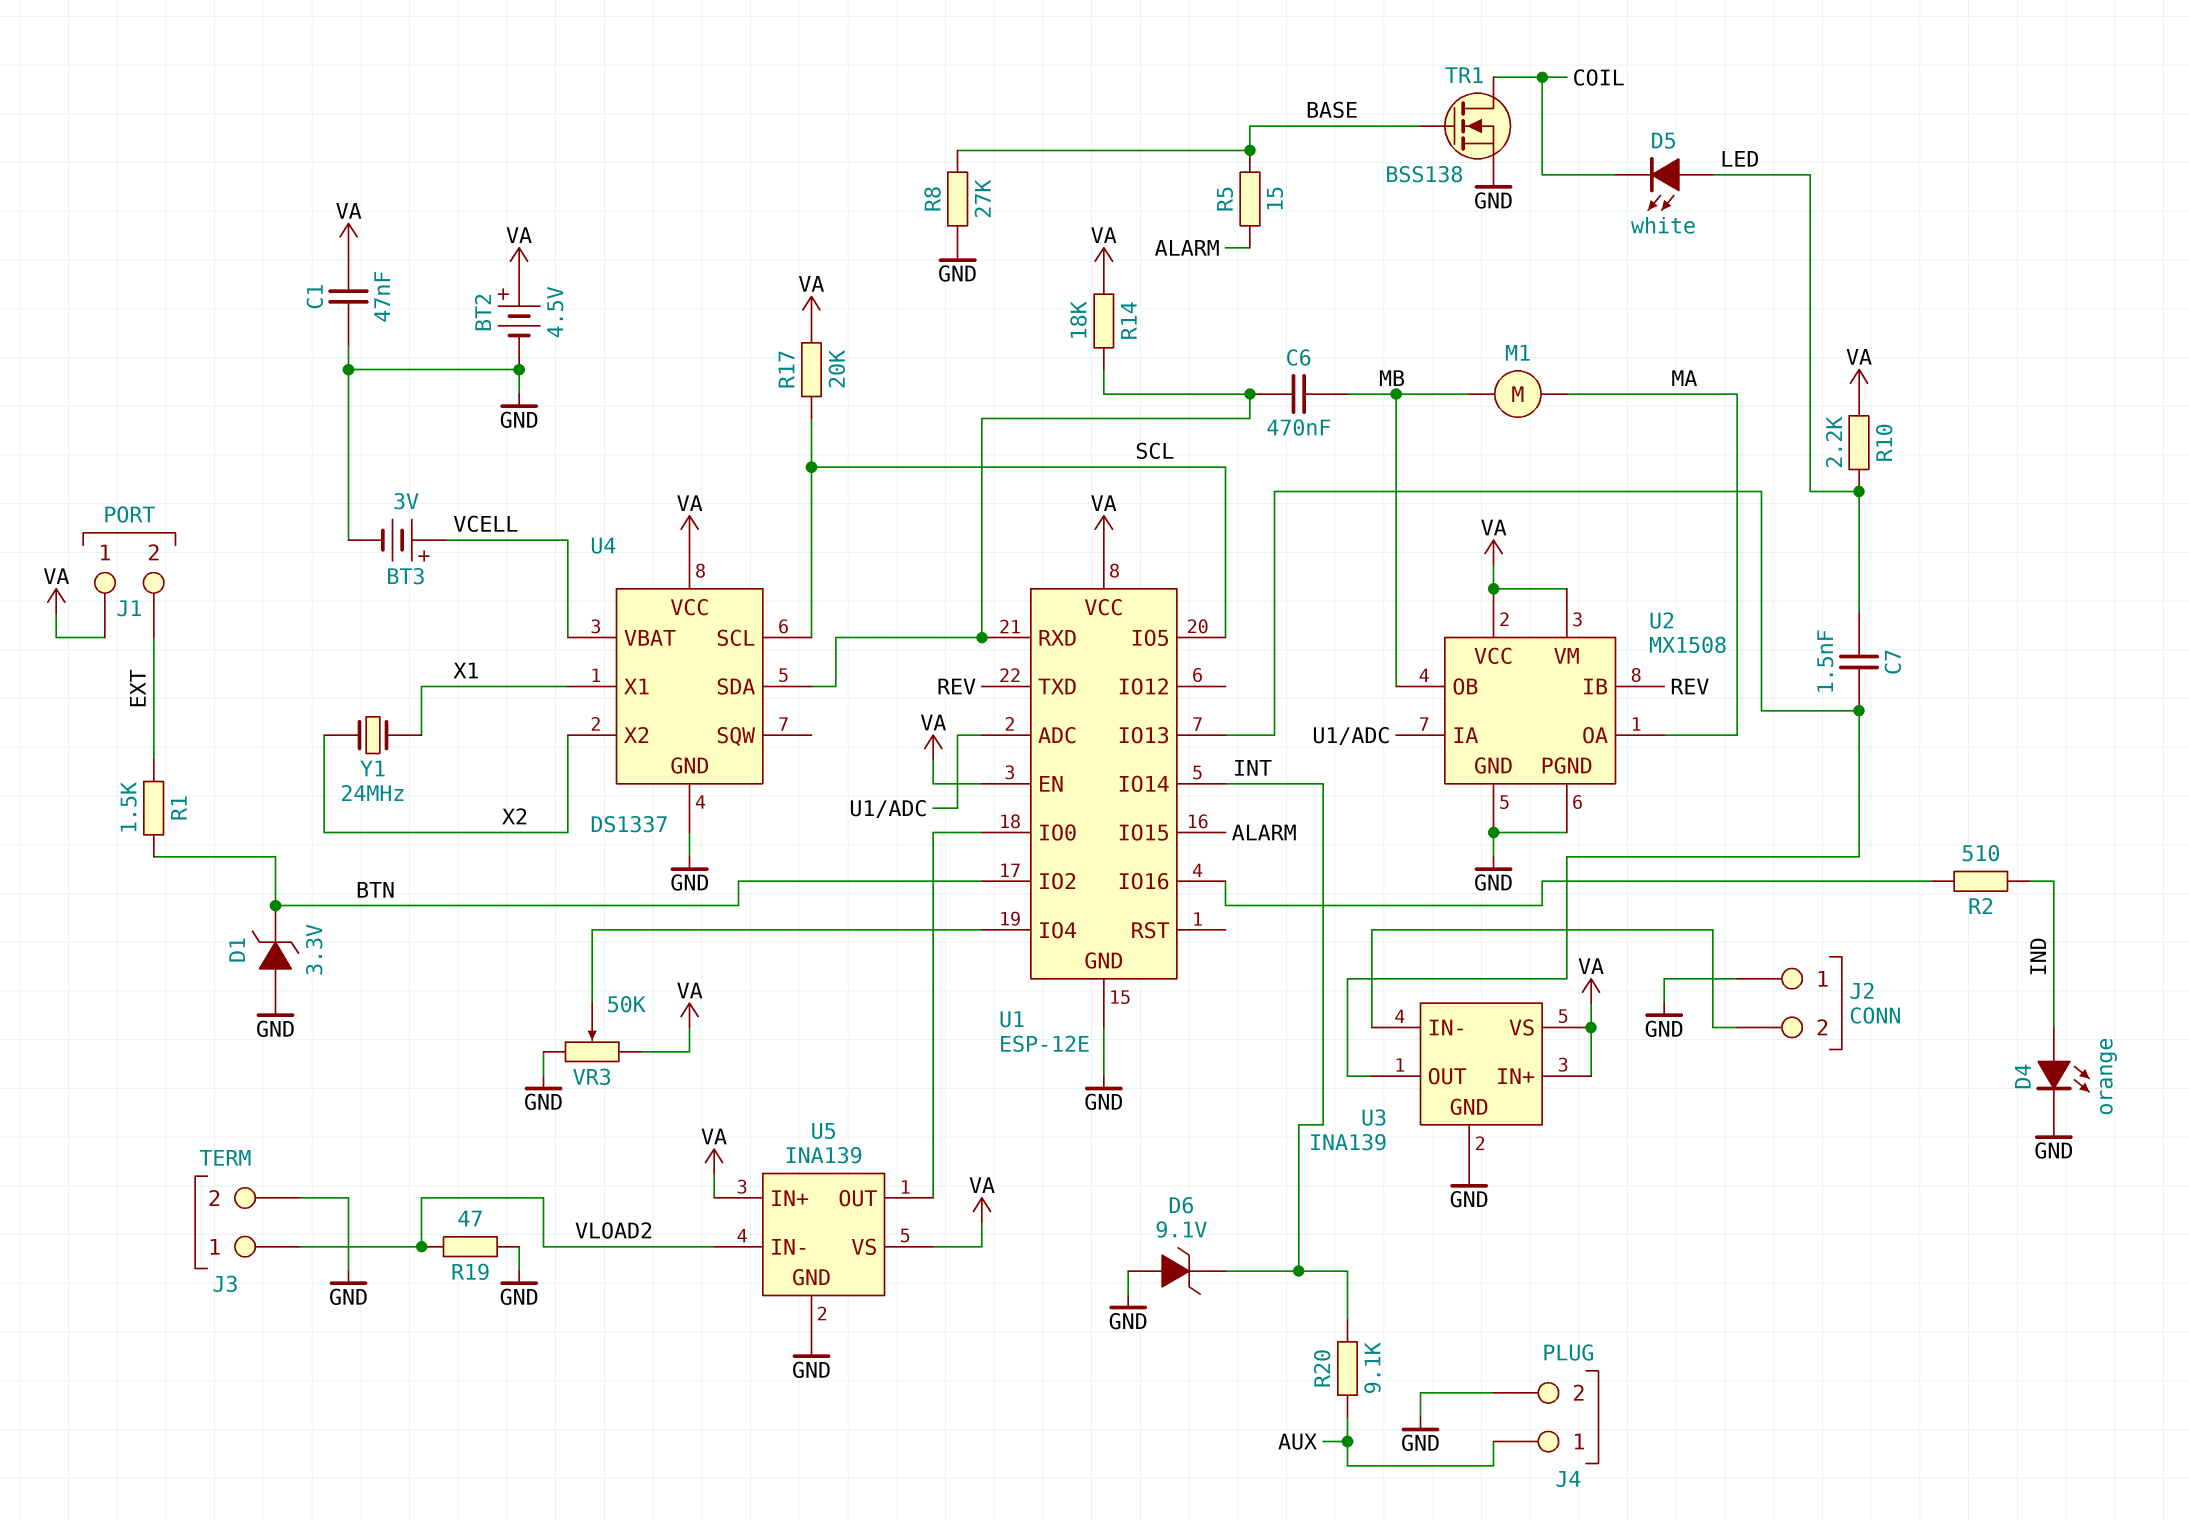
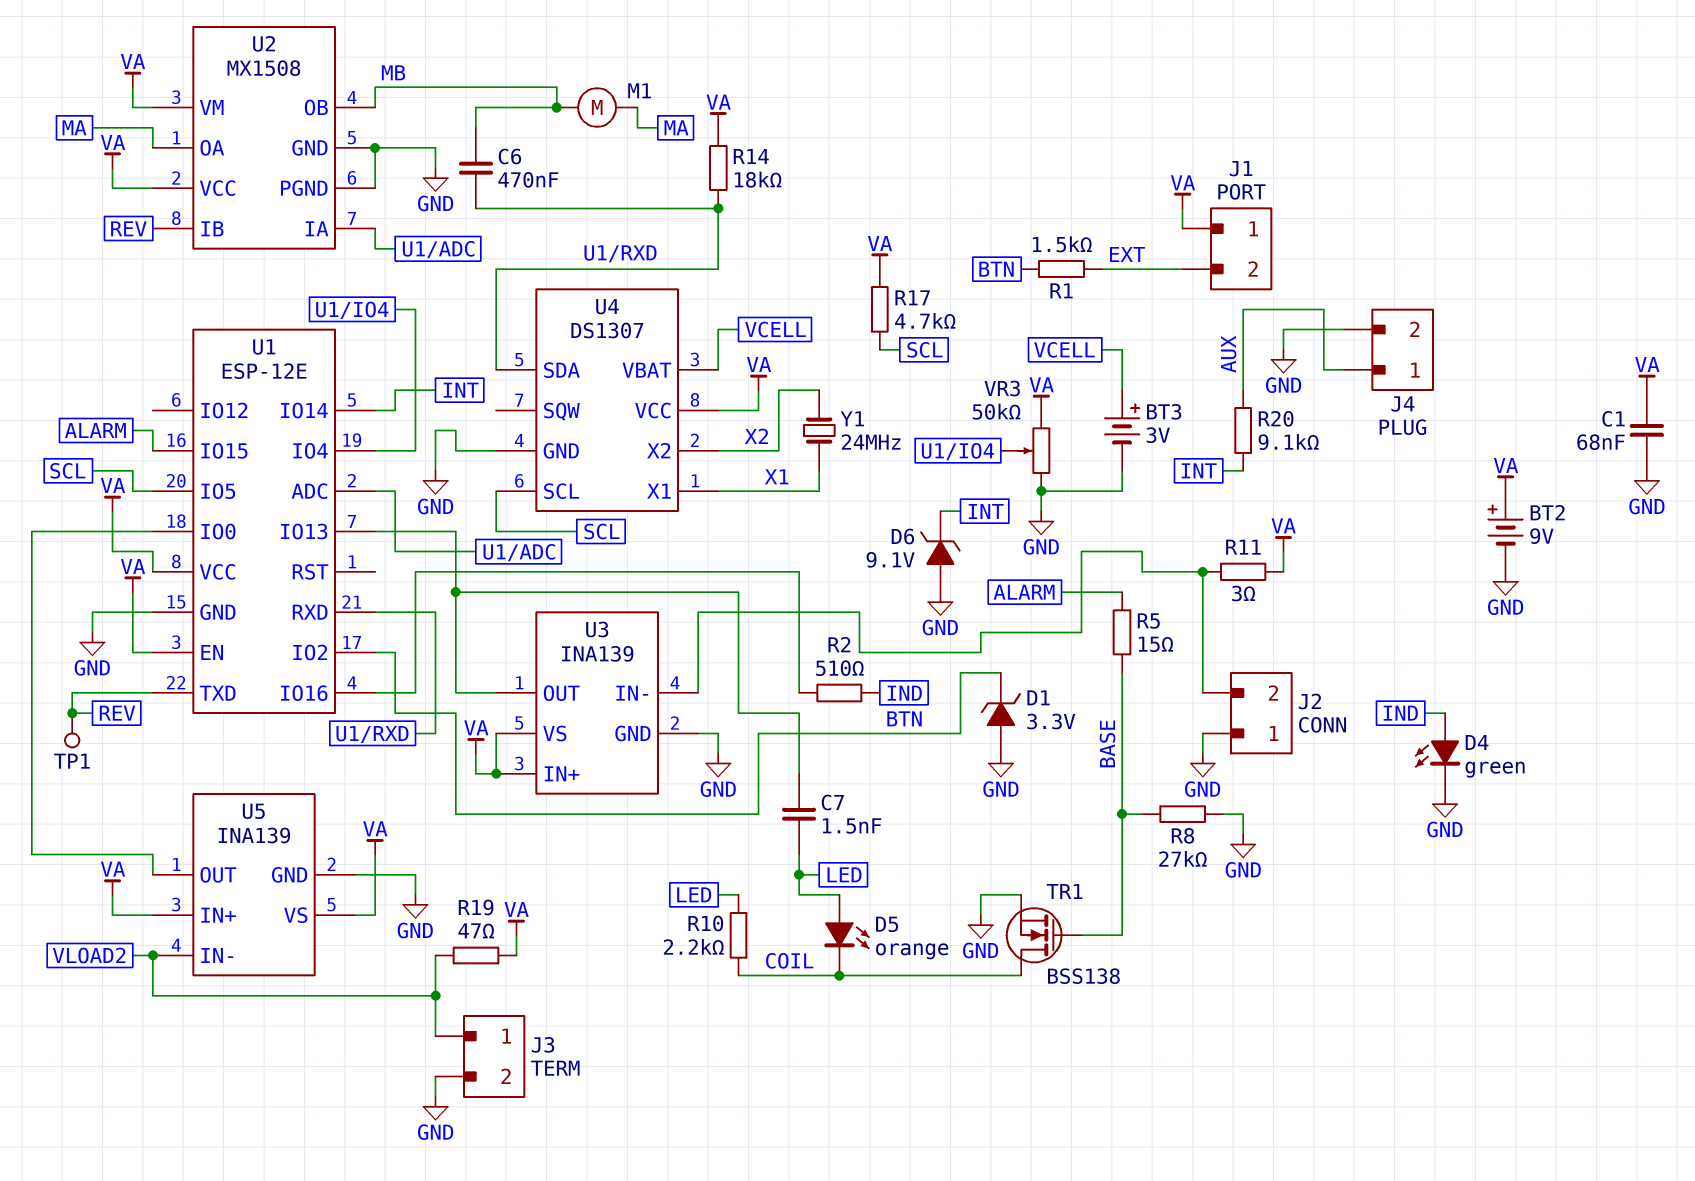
BT2: 4.5V (plus VA, minus GND) -> 9V (plus VA, minus GND)
C1: 47nF (GND, VA) -> 68nF (GND, VA)
D4: LED orange (A IND, K GND) -> LED green (A IND, K GND)
D5: LED white (A LED, K COIL) -> LED orange (A LED, K COIL)
R10: 2.2k (LED, VA) -> 2.2k (COIL, LED)
R11: none -> 3 (J2/2, VA)
R17: 20k (SCL, VA) -> 4.7k (SCL, VA)
R19: 47 (GND, VLOAD2) -> 47 (VA, VLOAD2)
TP1: none -> test point (REV)
U4: DS1337 -> DS1307

